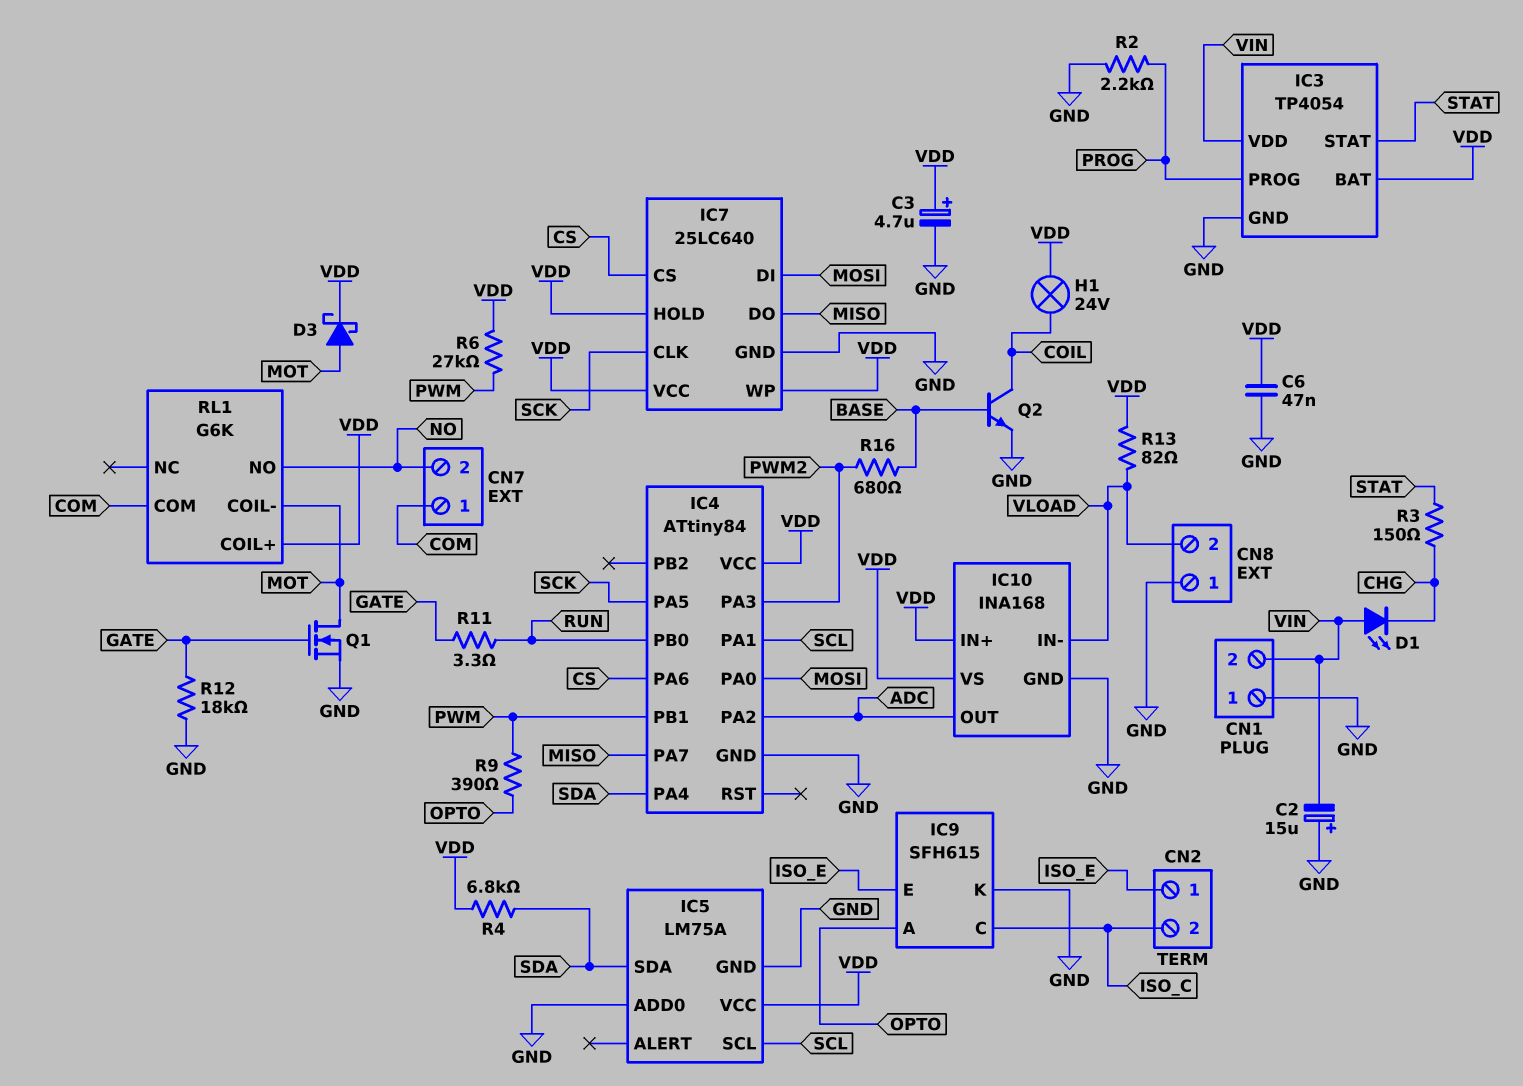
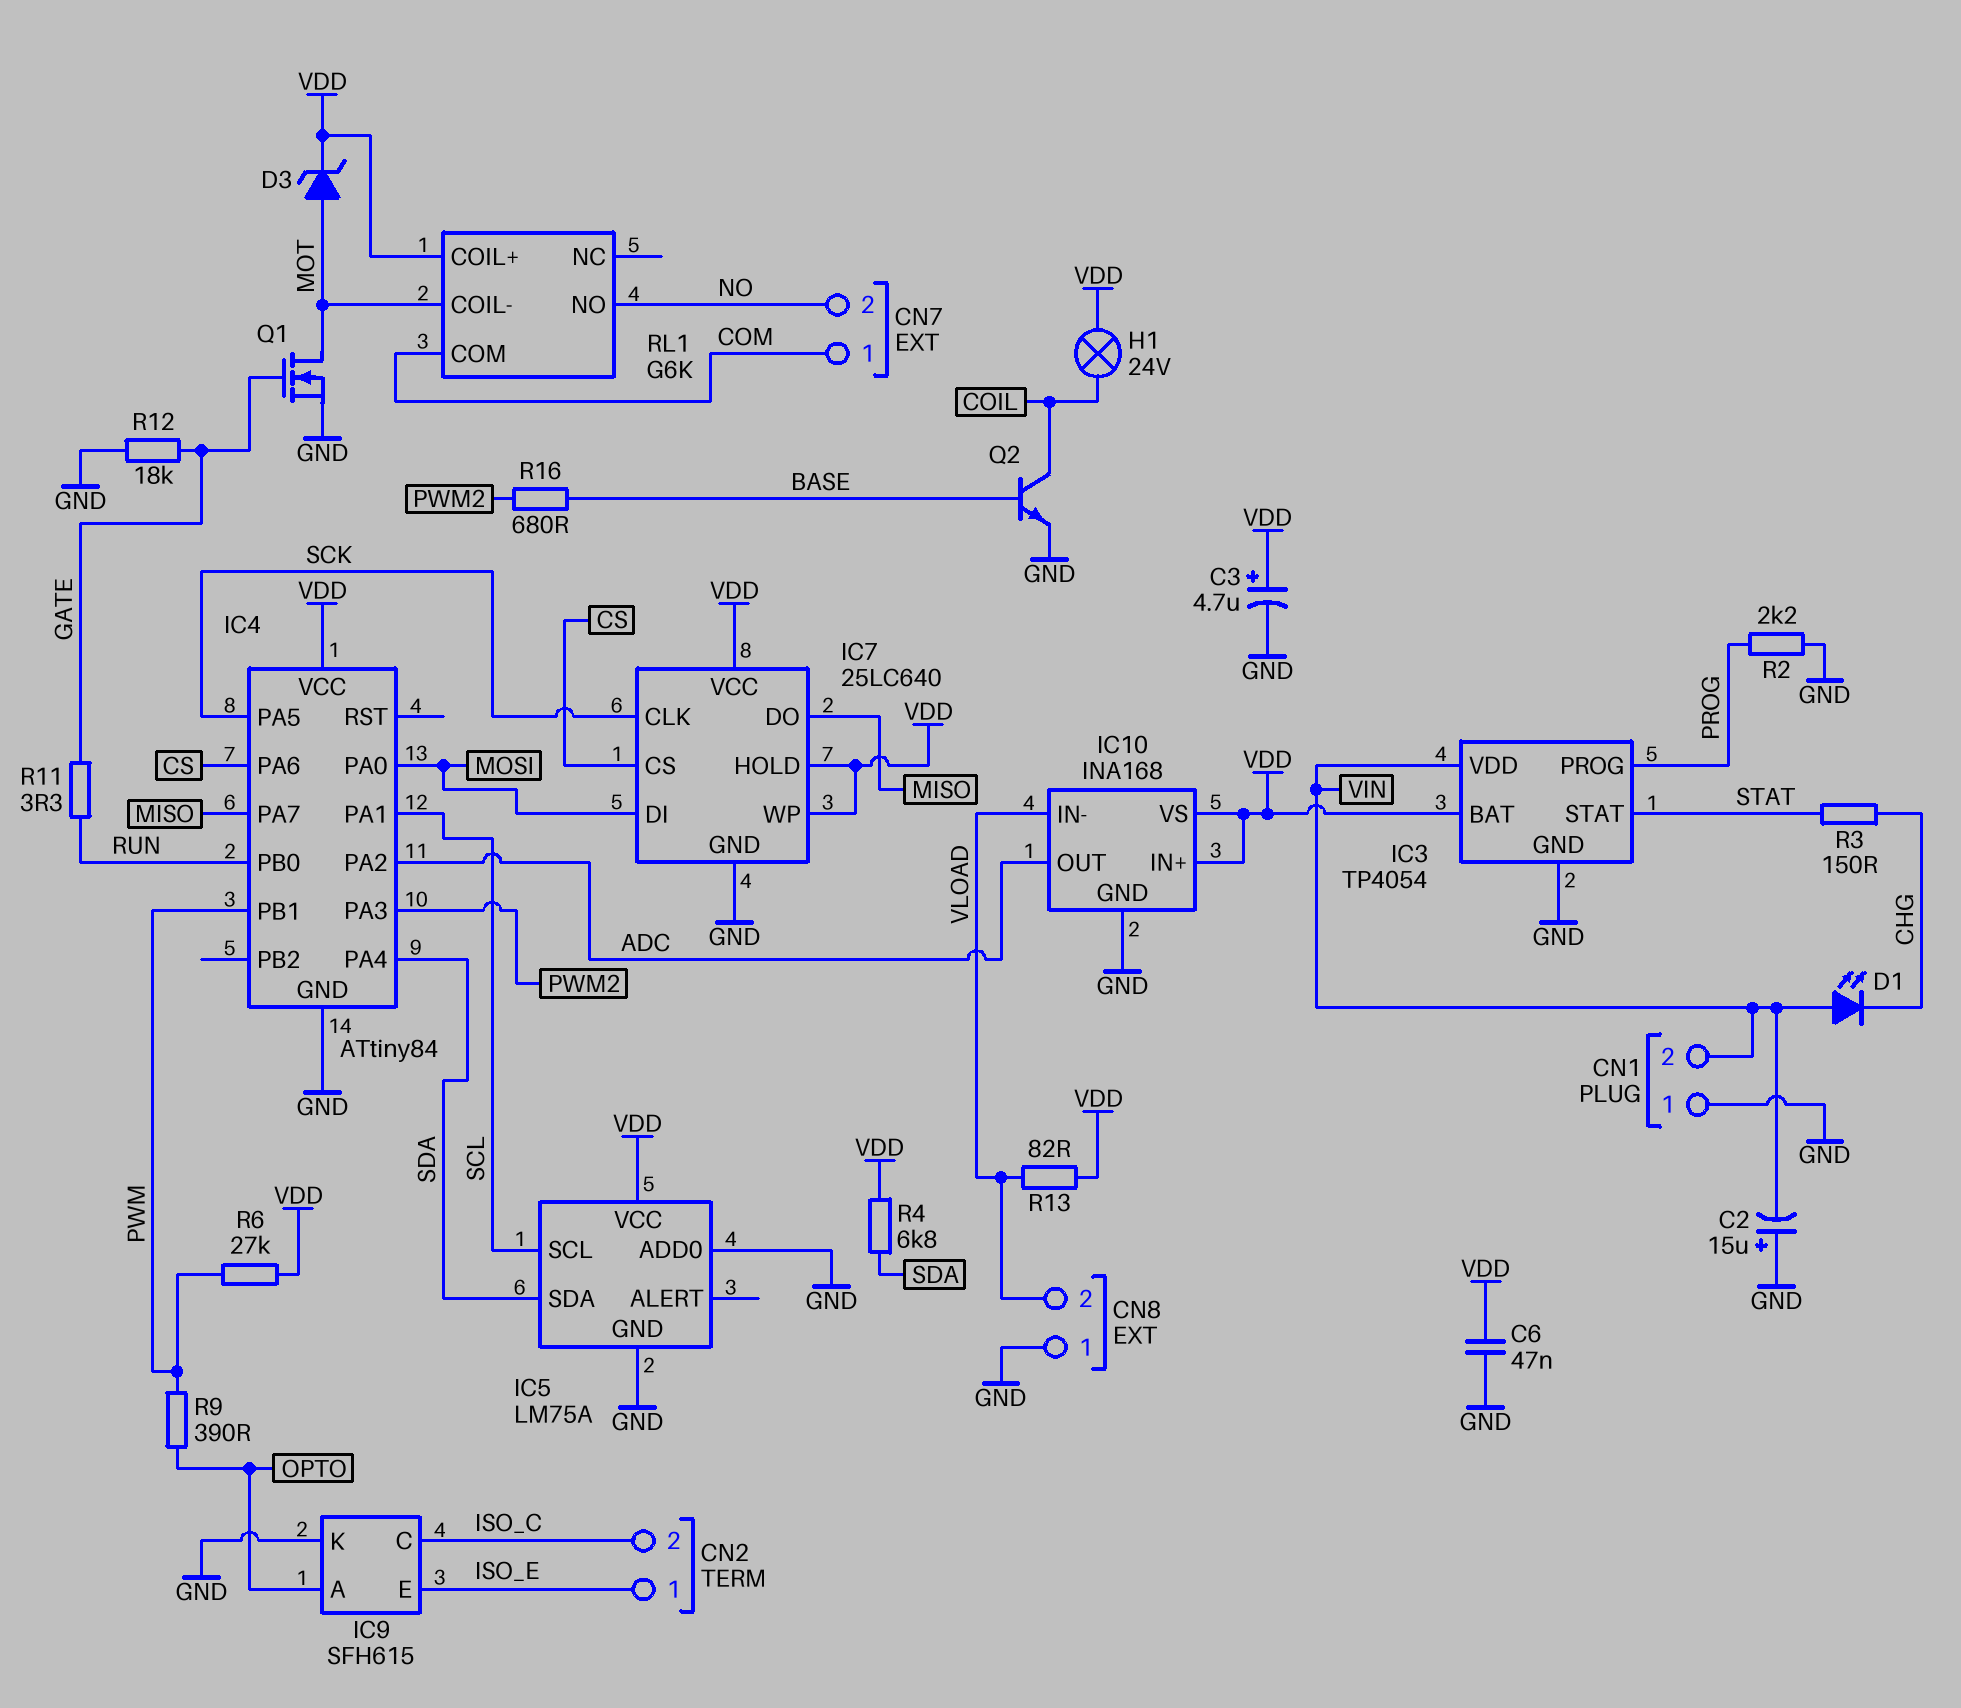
D3: schottky (A MOT, K VDD) -> zener (A MOT, K VDD)

